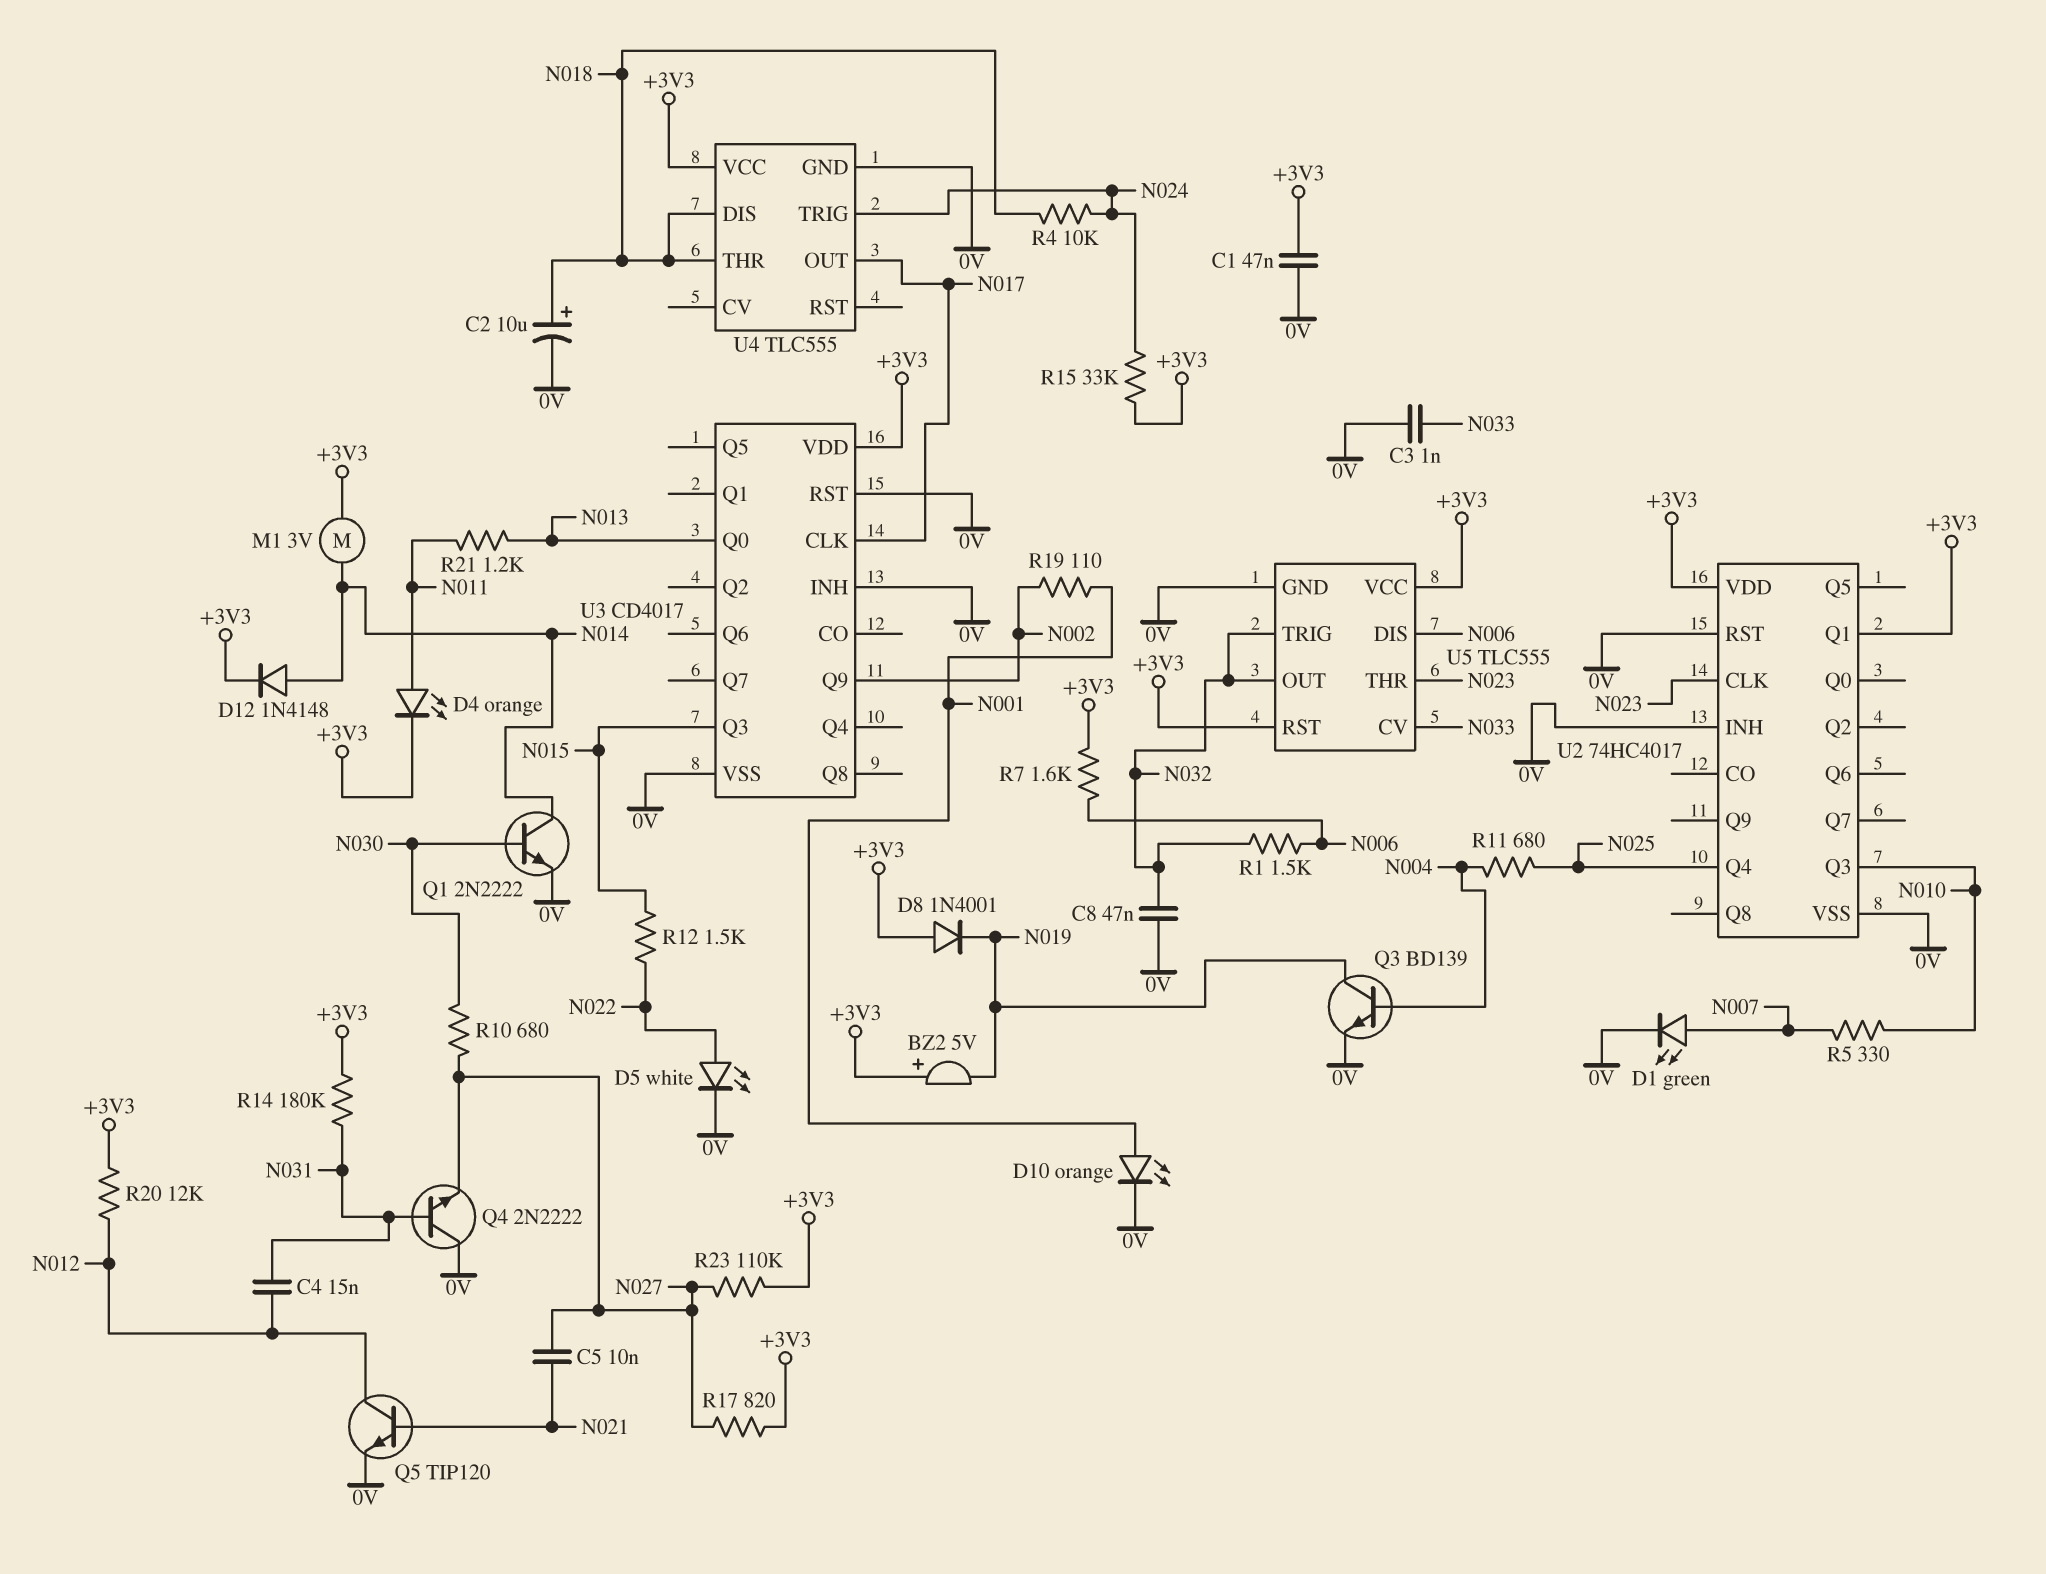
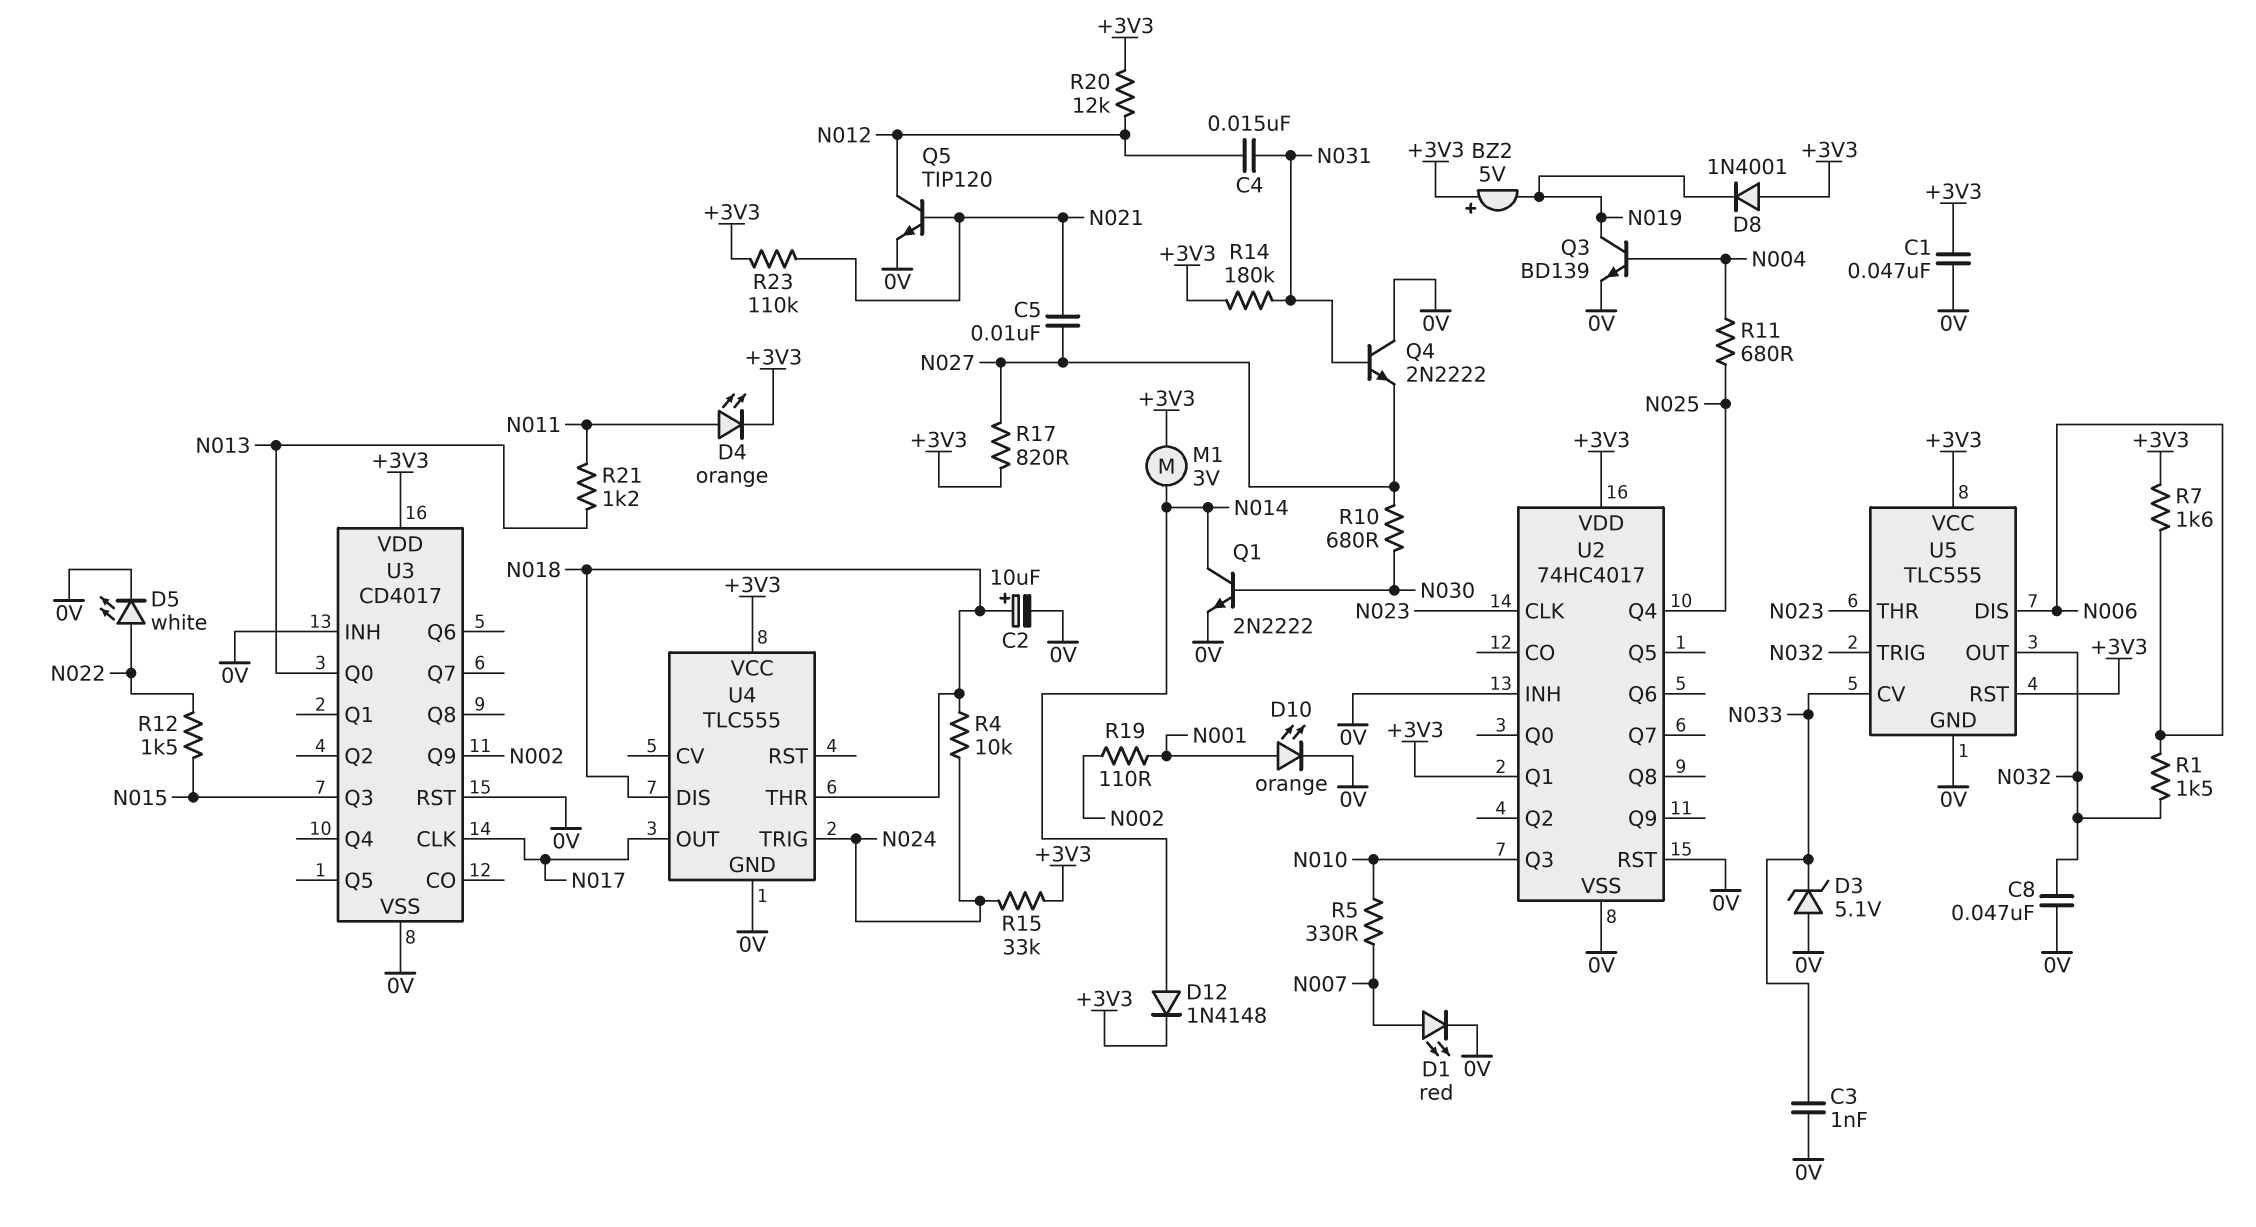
D1: LED green (A N007, K 0V) -> LED red (A N007, K 0V)
D3: none -> zener 5.1V (A 0V, K N033)
R23: 110k (+3V3, N027) -> 110k (+3V3, N021)

